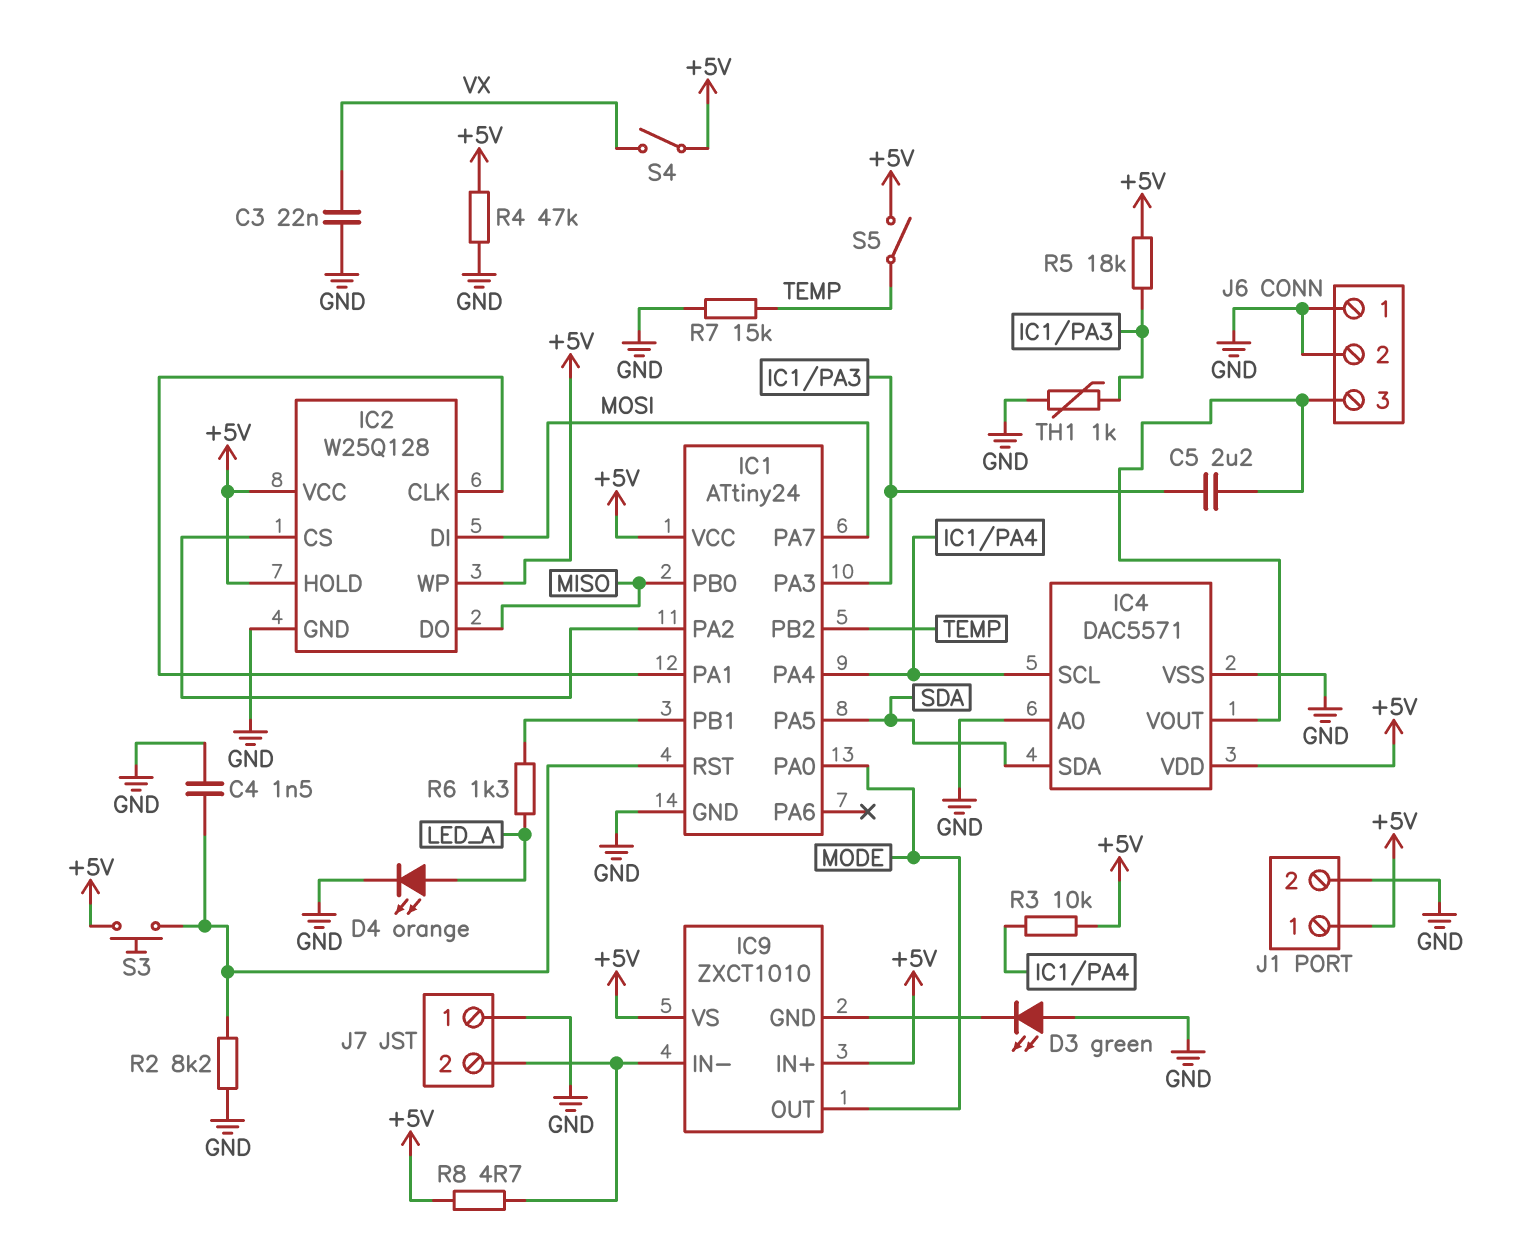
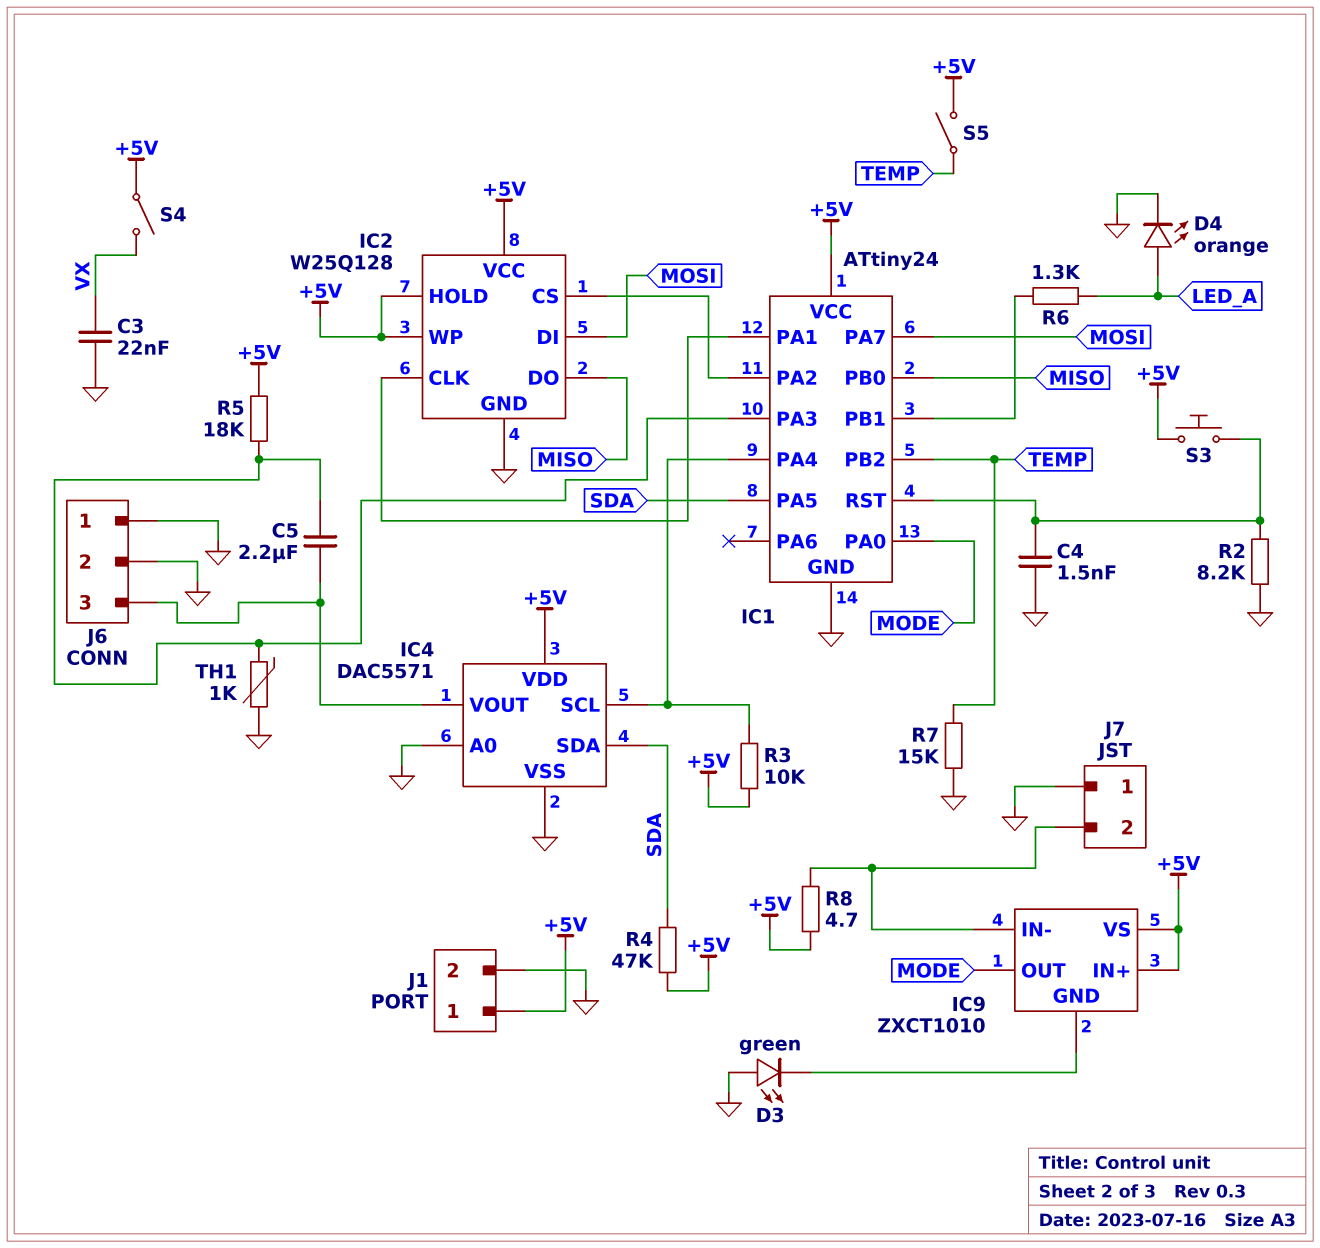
R4: 47k (+5V, GND) -> 47k (+5V, SDA)

